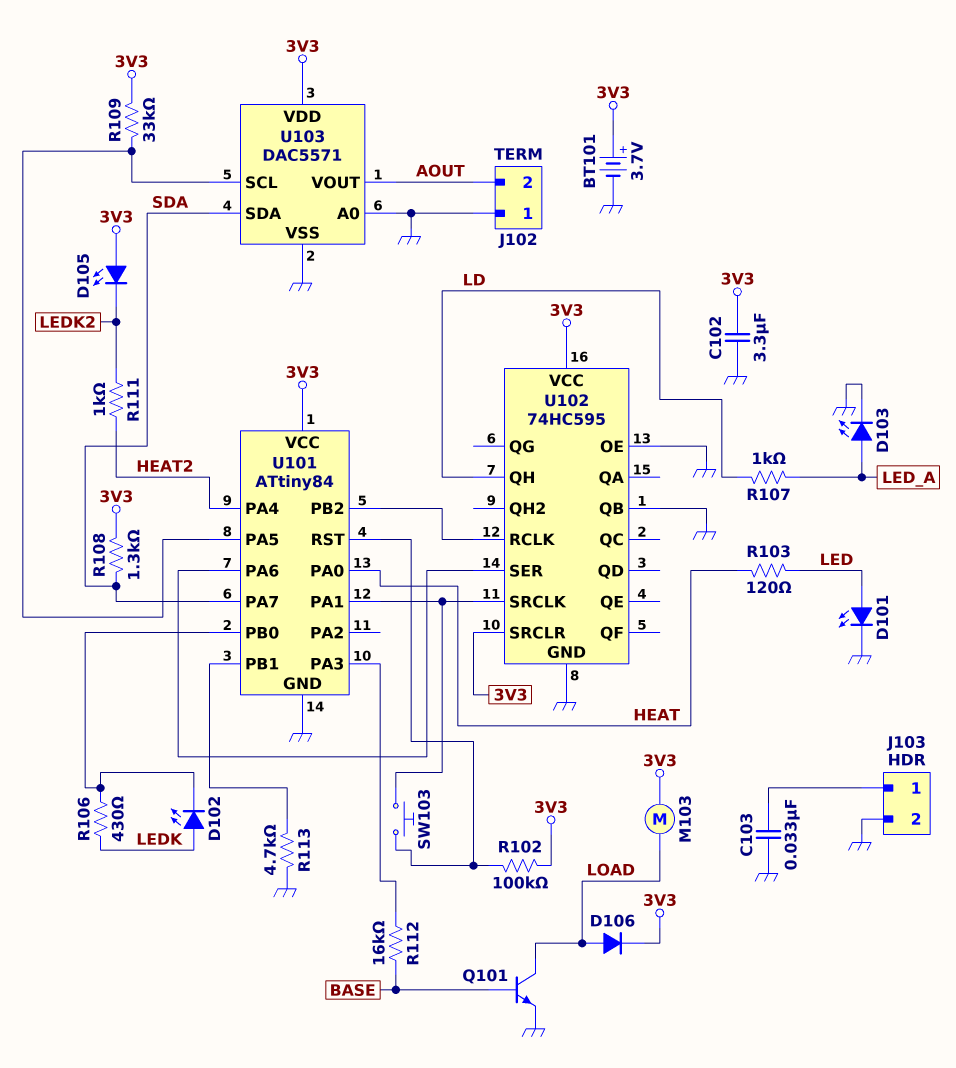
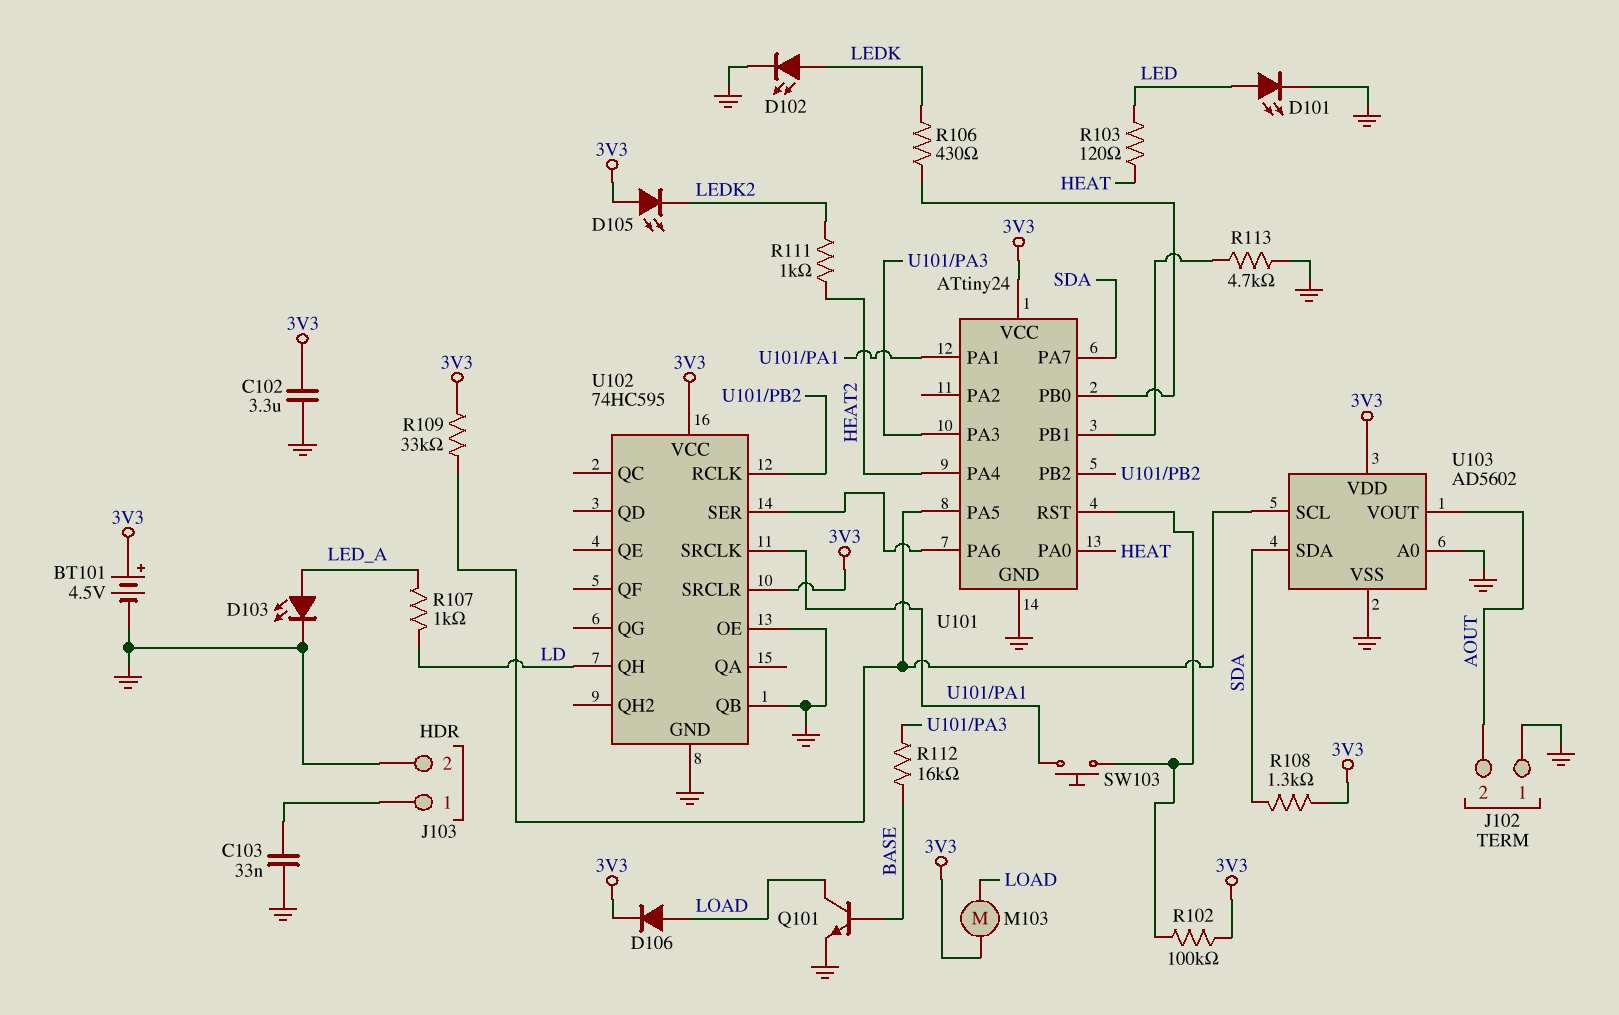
BT101: 3.7V (plus 3V3, minus GND) -> 4.5V (plus 3V3, minus GND)
D102: LED (A LEDK, K U101/PB0) -> LED (A LEDK, K GND)
U101: ATtiny84 -> ATtiny24
U103: DAC5571 -> AD5602

